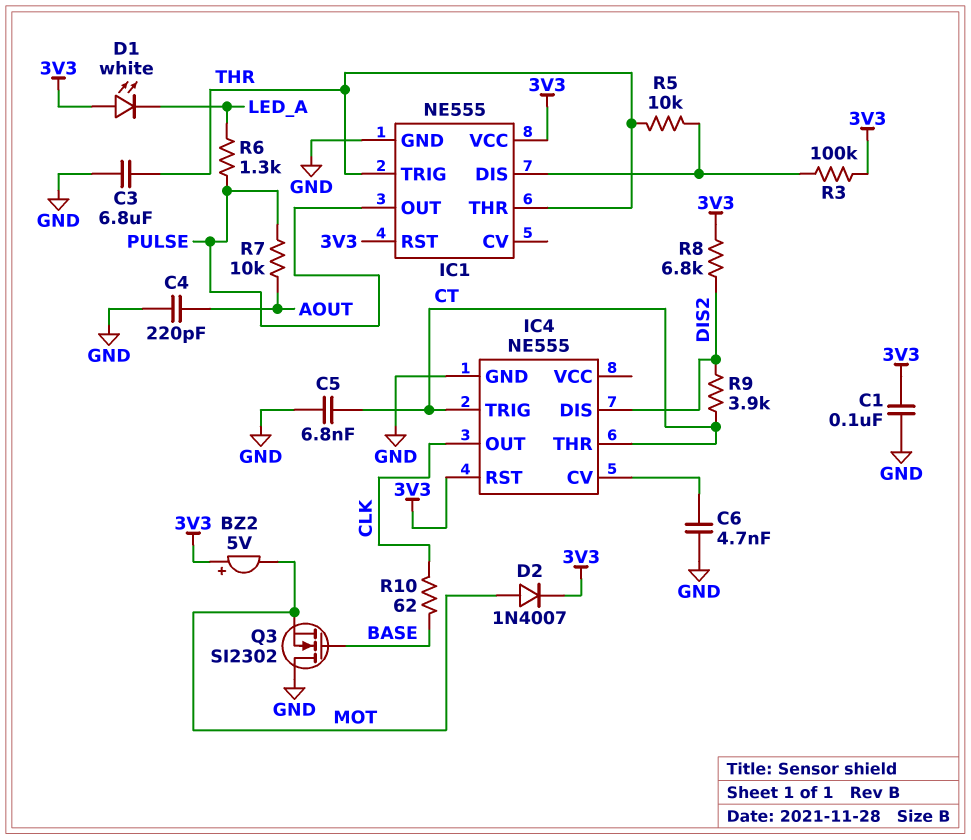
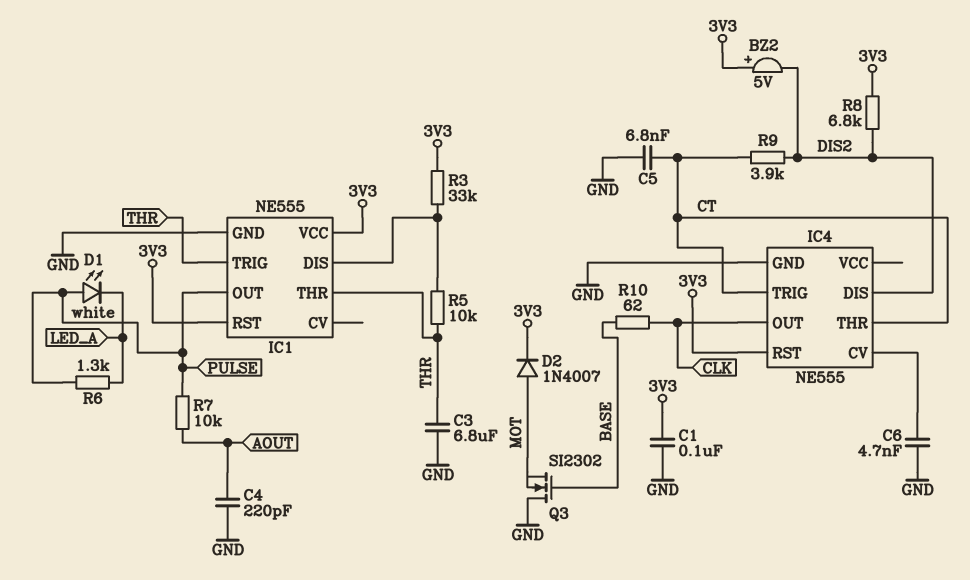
BZ2: buzzer 5V (plus 3V3, minus MOT) -> buzzer 5V (plus 3V3, minus DIS2)
D1: LED white (A 3V3, K LED_A) -> LED white (A PULSE, K LED_A)
R3: 100k (3V3, IC1/DIS) -> 33k (3V3, IC1/DIS)

